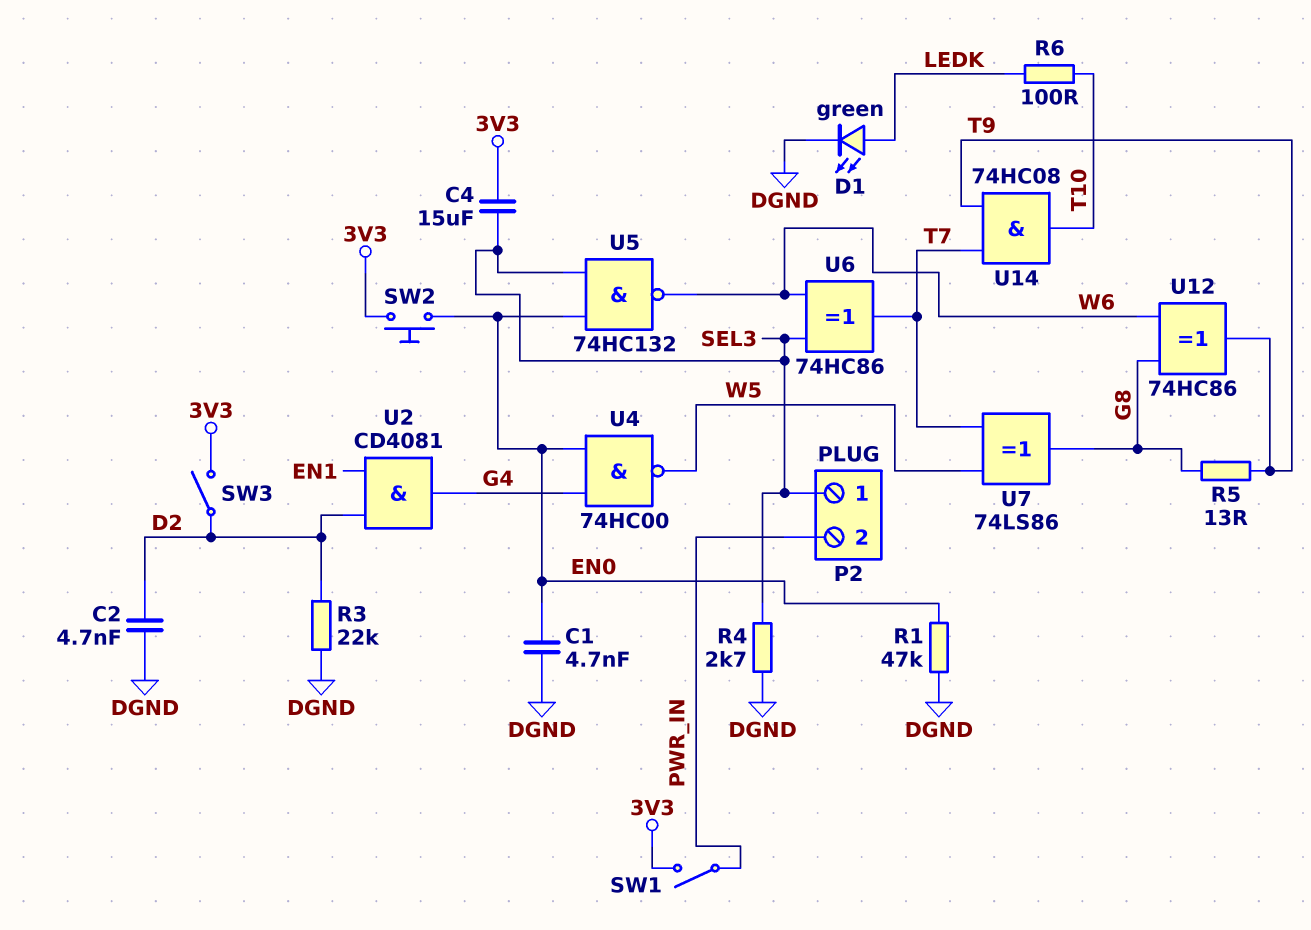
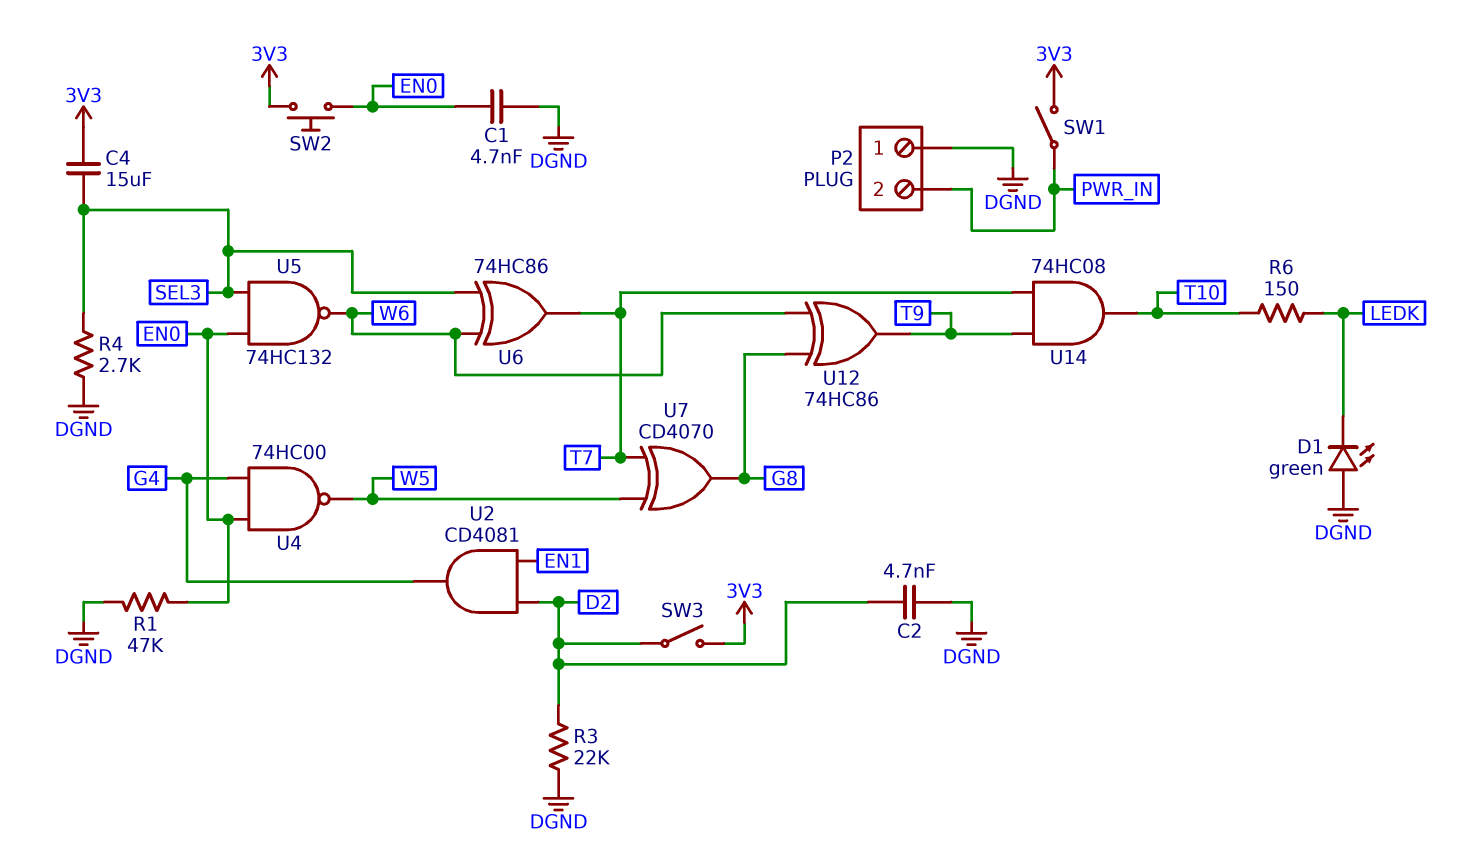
D1: LED green (A LEDK, K DGND) -> LED green (A DGND, K LEDK)
P2 pin 1: SEL3 -> DGND
R5: 13 (G8, T9) -> none
R6: 100 (LEDK, T10) -> 150 (LEDK, T10)
U7: XOR 74LS86 (in T7, in W5, out G8) -> XOR CD4070 (in T7, in W5, out G8)

